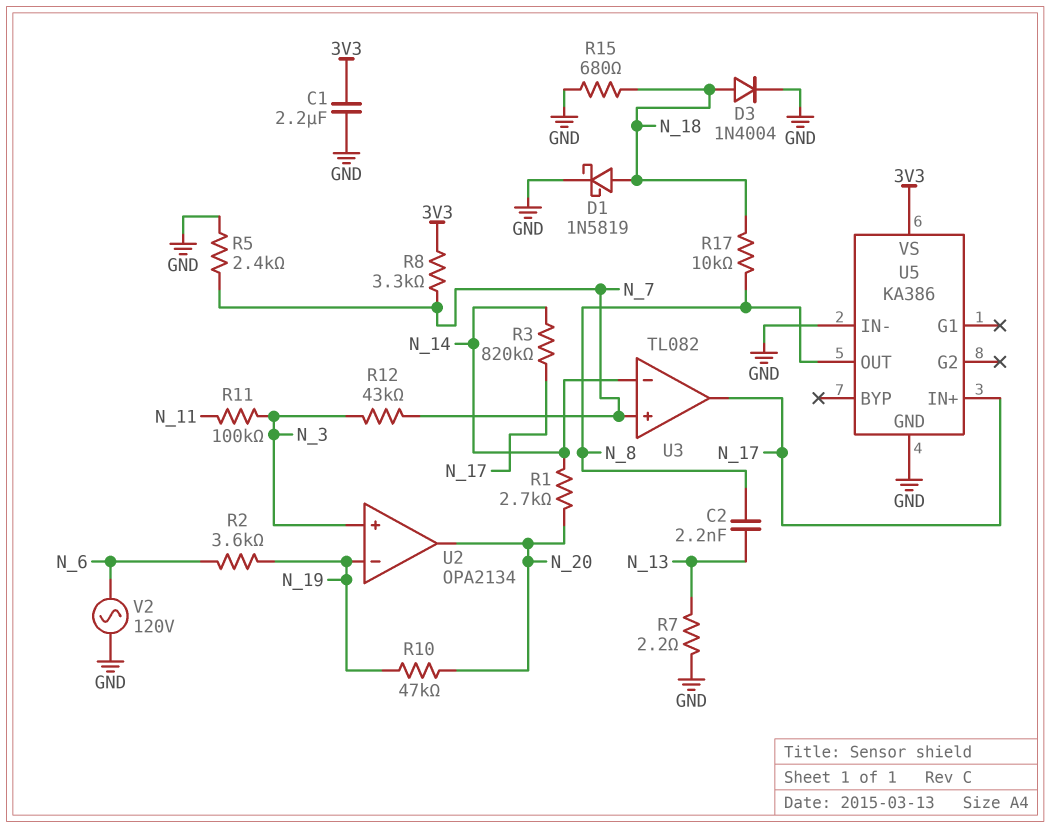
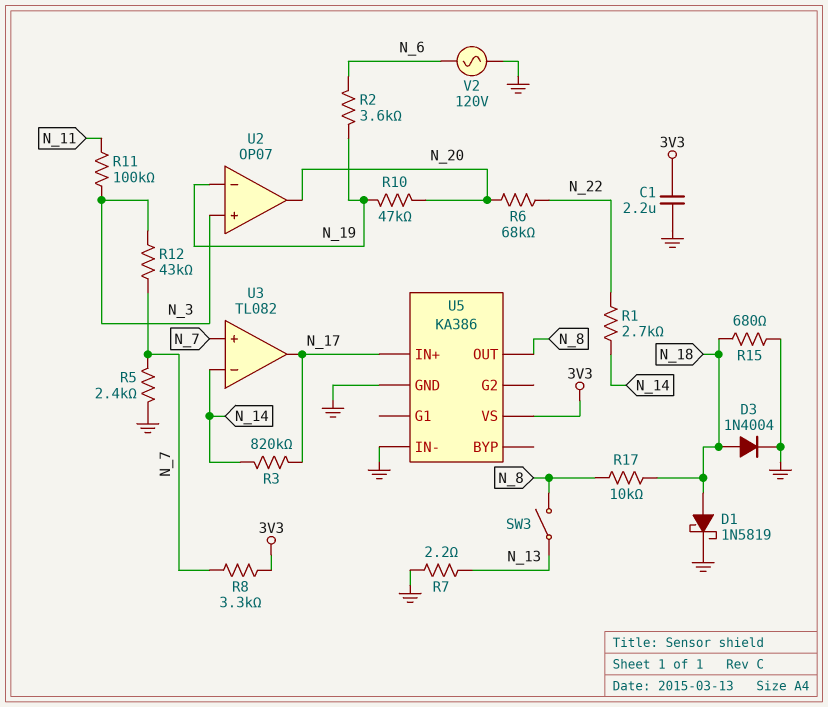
C2: 2.2nF (N_8, N_13) -> none
R1: 2.7k (N_14, N_20) -> 2.7k (N_14, N_22)
R6: none -> 68k (N_20, N_22)
SW3: none -> switch (N_8, N_13)
U2: OPA2134 -> OP07

